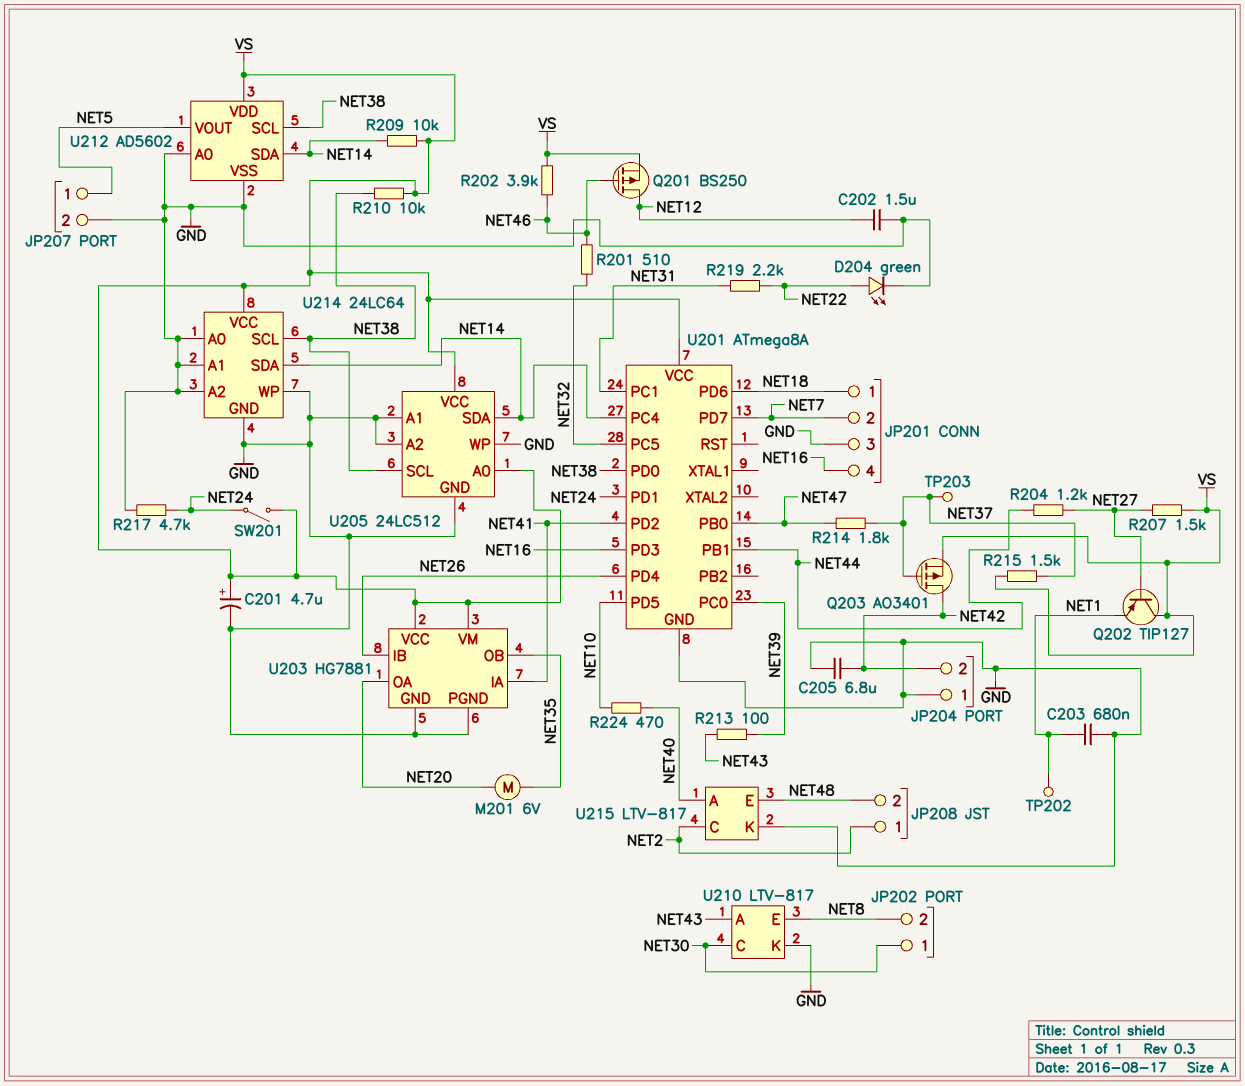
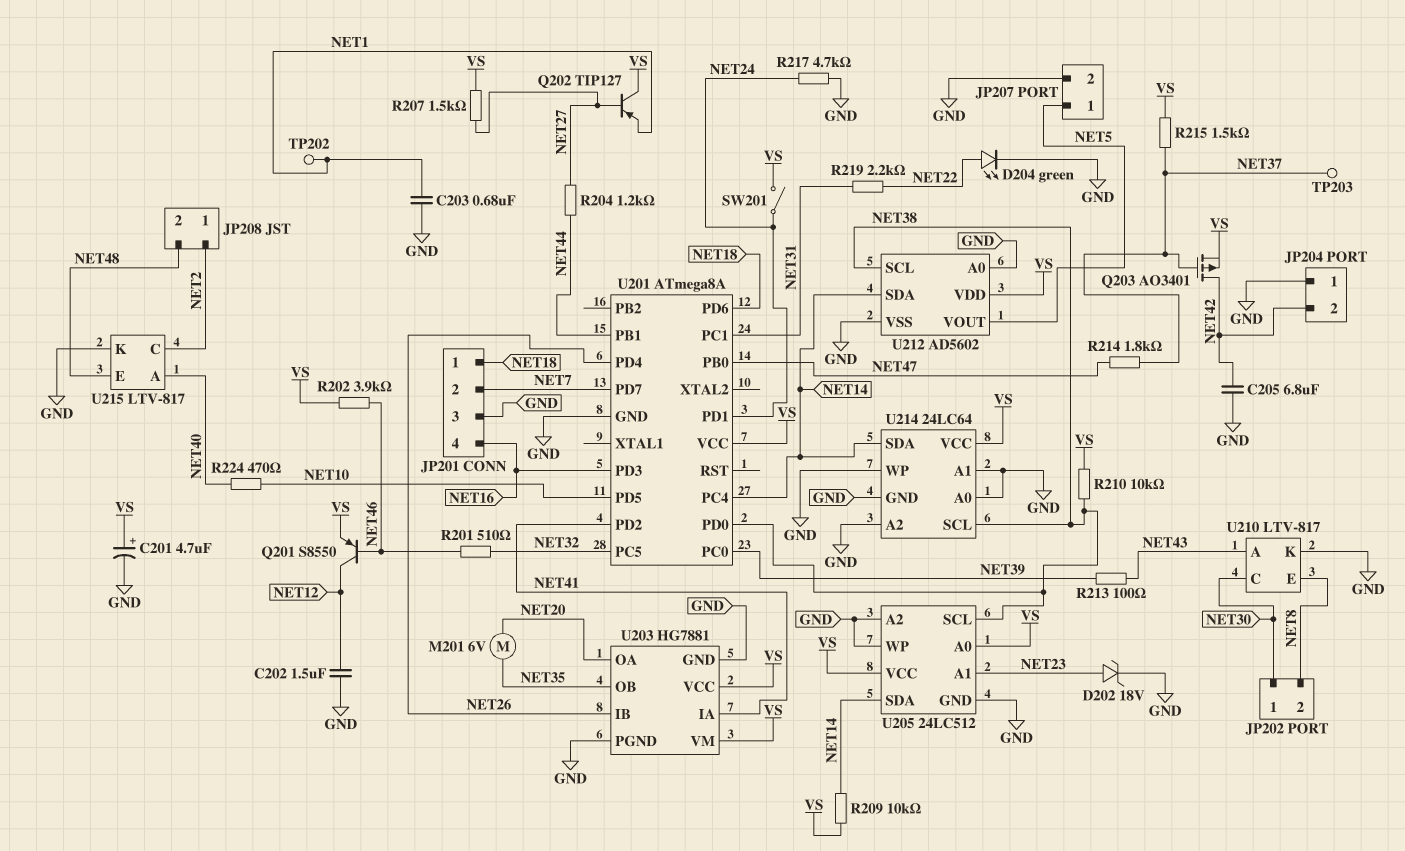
D202: none -> zener 18V (A NET23, K GND)
Q201: PMOS BS250 (G NET46, D NET12, S VS) -> PNP S8550 (B NET46, C NET12, E VS)
U205 pin A1: GND -> NET23

